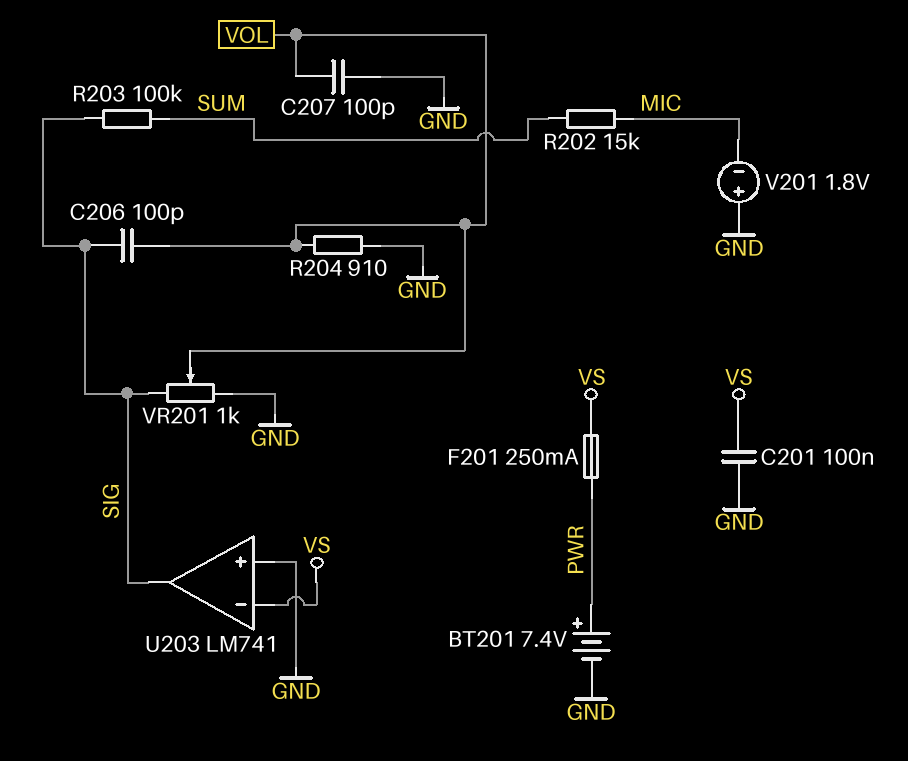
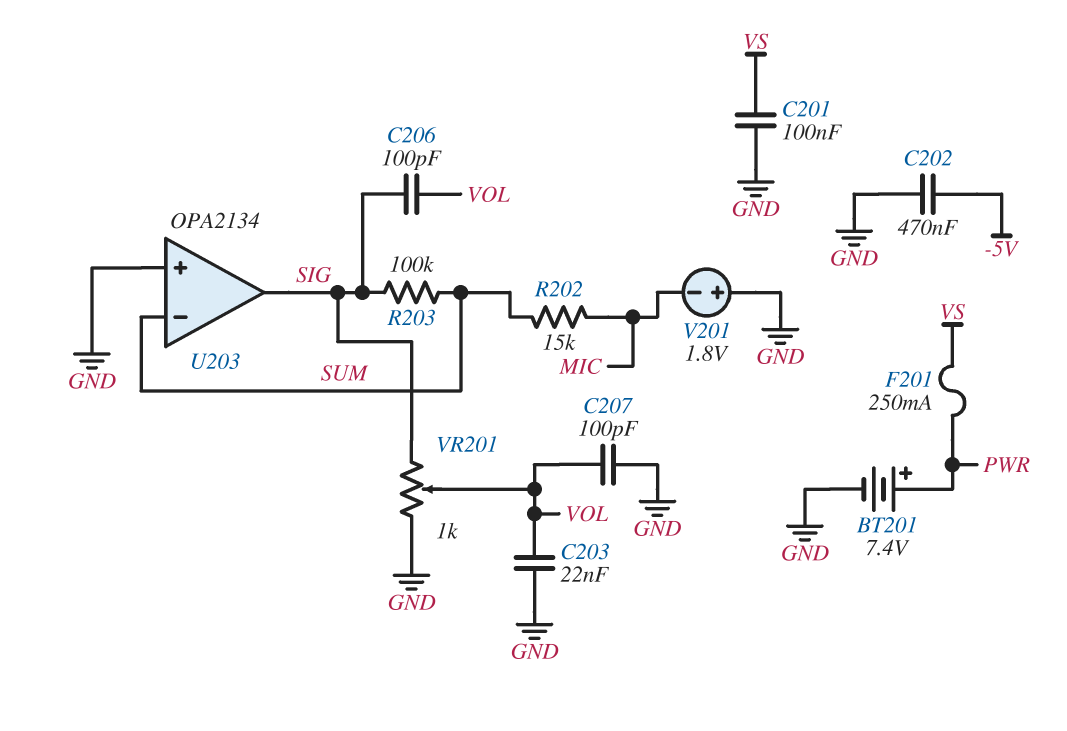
C202: none -> 470nF (-5V, GND)
C203: none -> 22nF (GND, VOL)
R204: 910 (GND, VOL) -> none
U203: LM741 -> OPA2134
U203 pin in-: VS -> SUM

